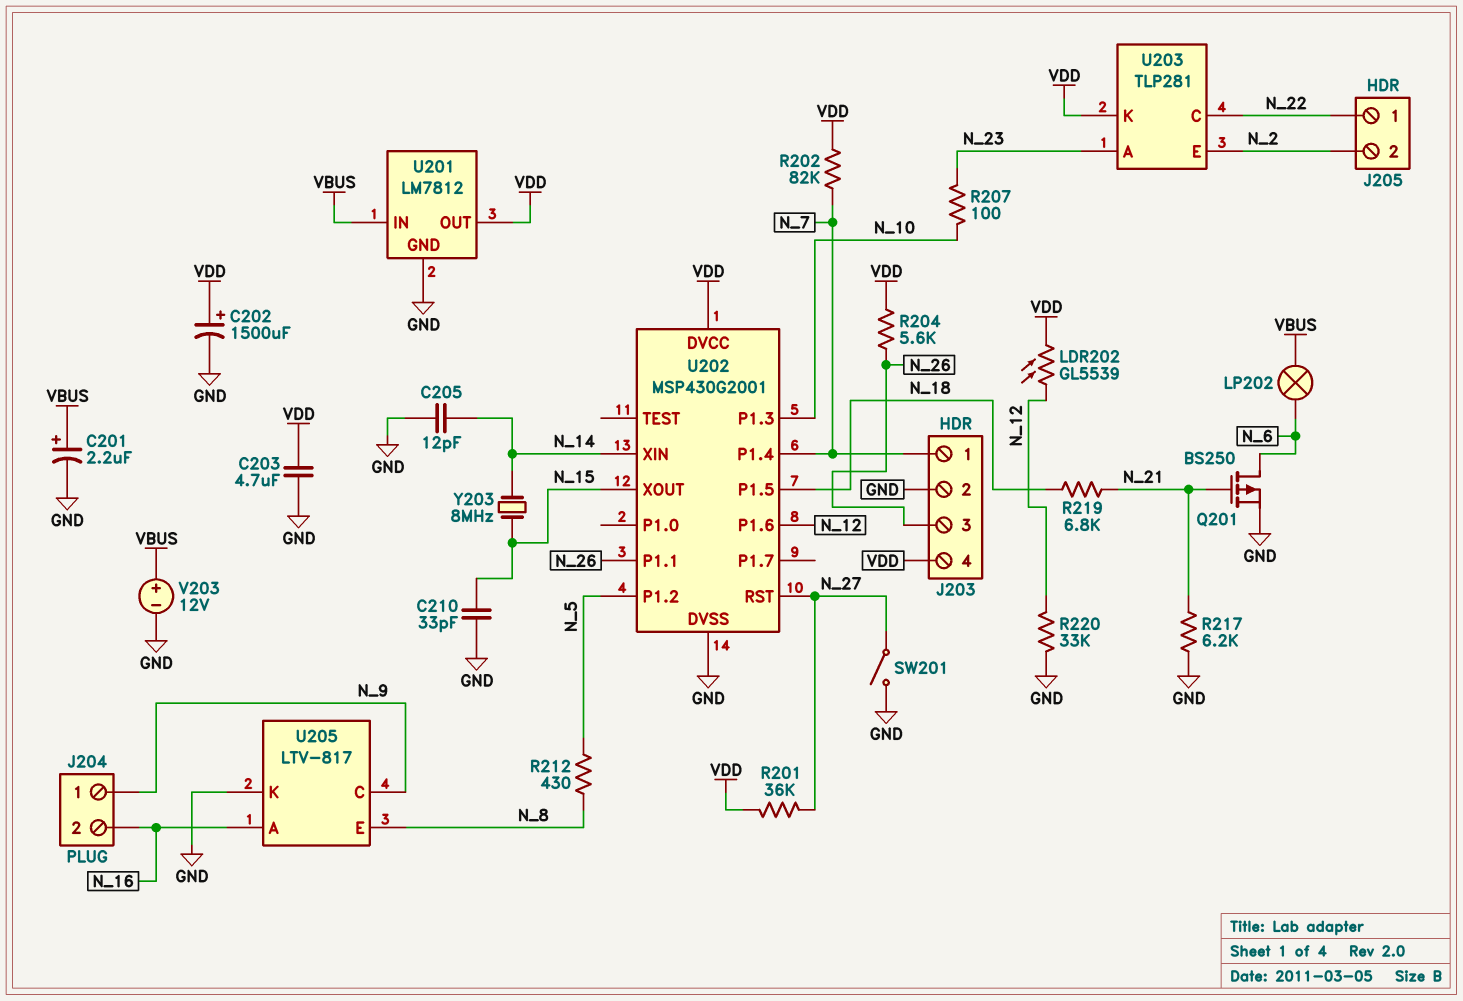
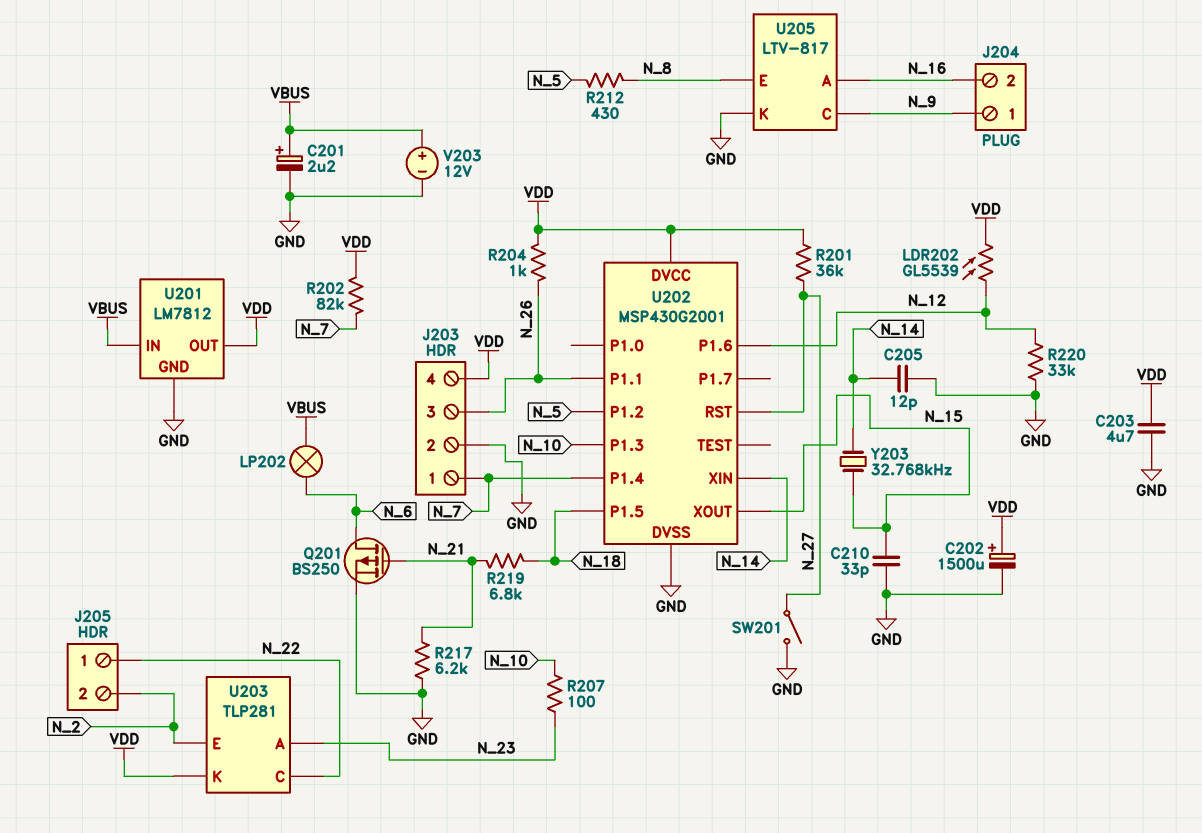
R204: 5.6k (N_26, VDD) -> 1k (N_26, VDD)
Y203: 8MHz (N_14, N_15) -> 32.768kHz (N_14, N_15)

